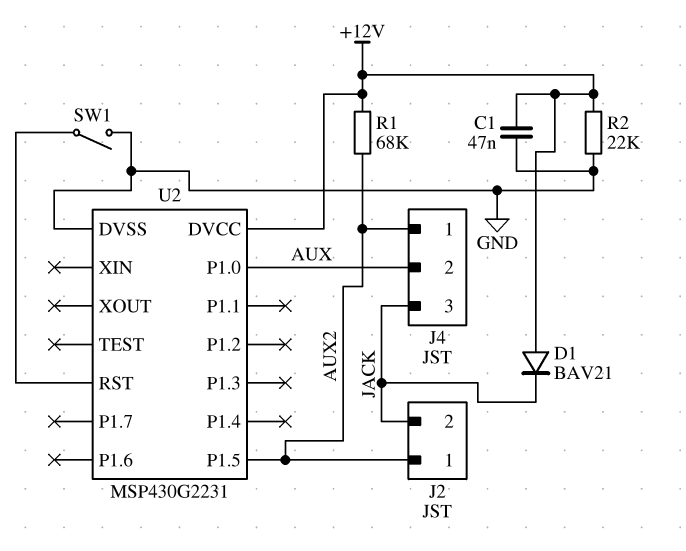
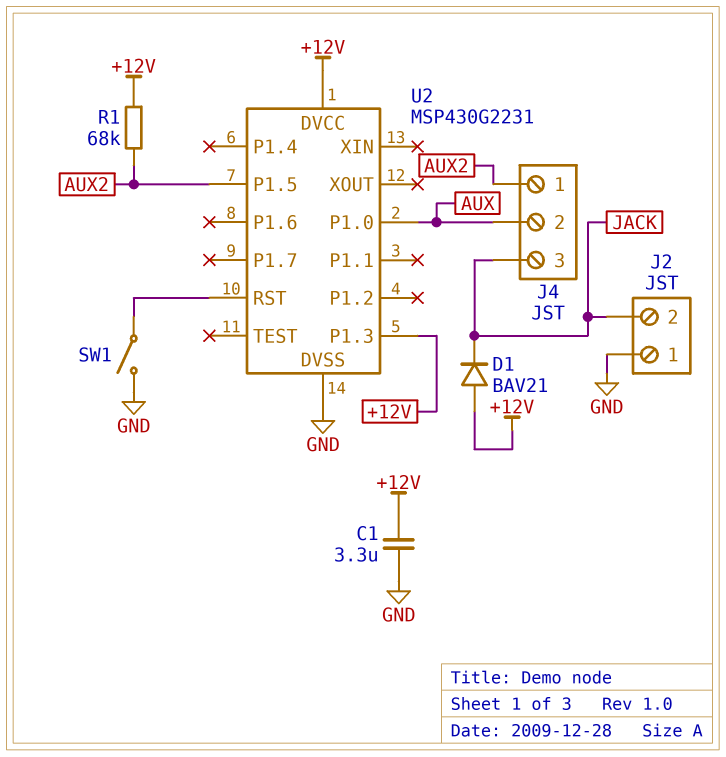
C1: 47nF (+12V, GND) -> 3.3uF (+12V, GND)
J2 pin 1: AUX2 -> GND
R2: 22k (+12V, GND) -> none
U2 pin P1.3: none -> +12V

